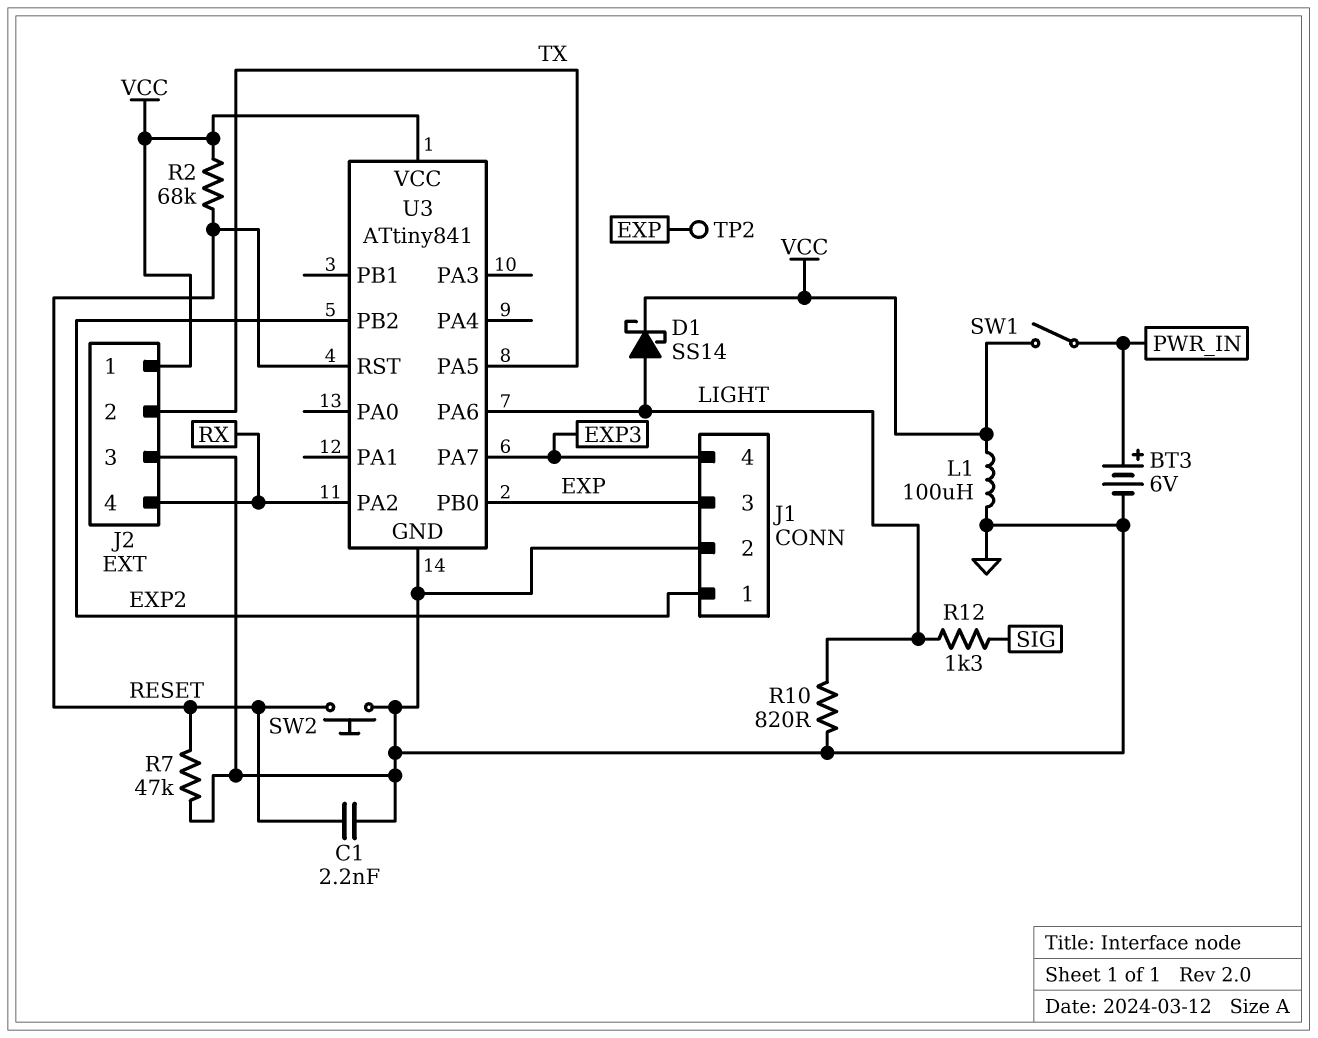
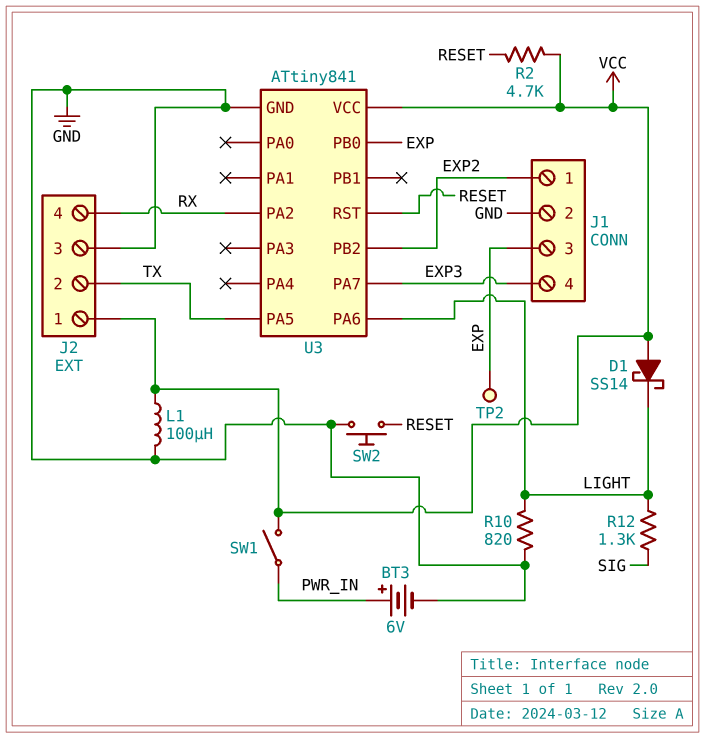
C1: 2.2nF (GND, RESET) -> none
D1: schottky SS14 (A LIGHT, K VCC) -> schottky SS14 (A VCC, K LIGHT)
R2: 68k (RESET, VCC) -> 4.7k (RESET, VCC)
R7: 47k (GND, RESET) -> none

